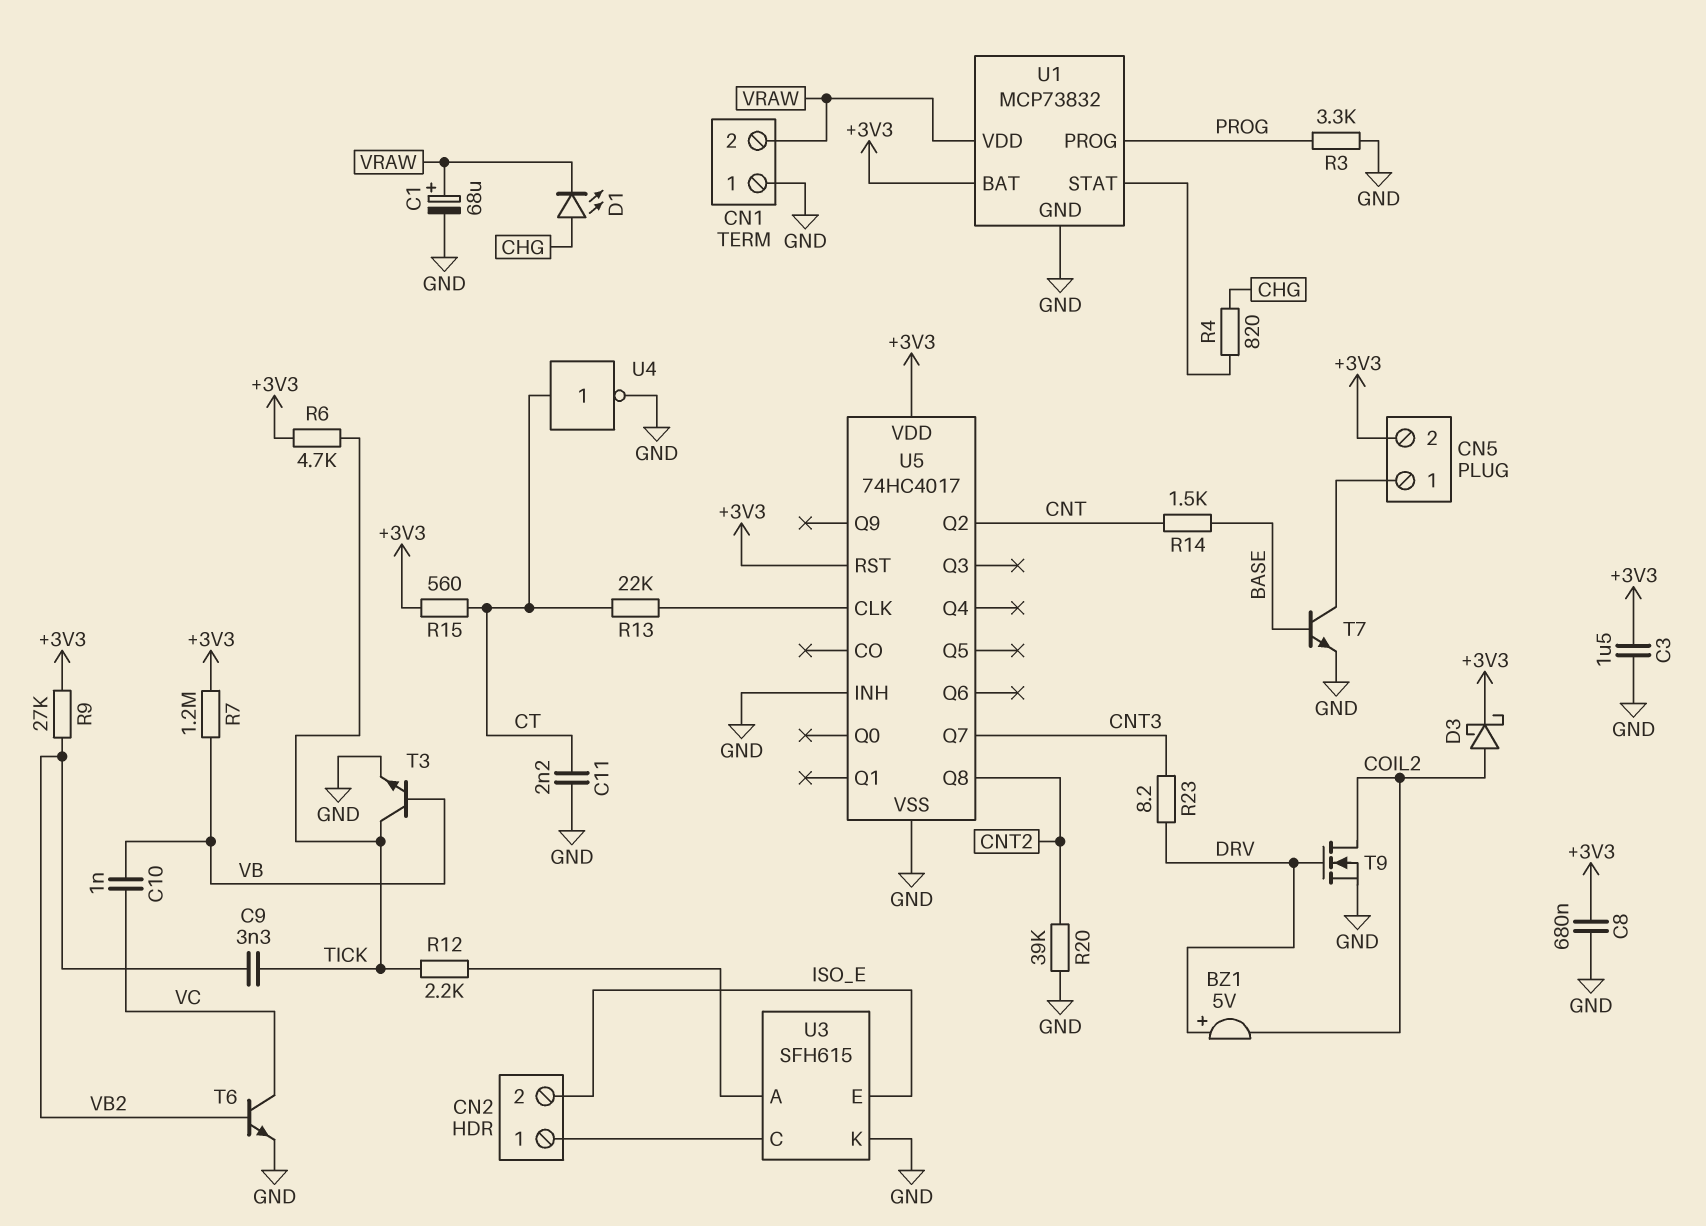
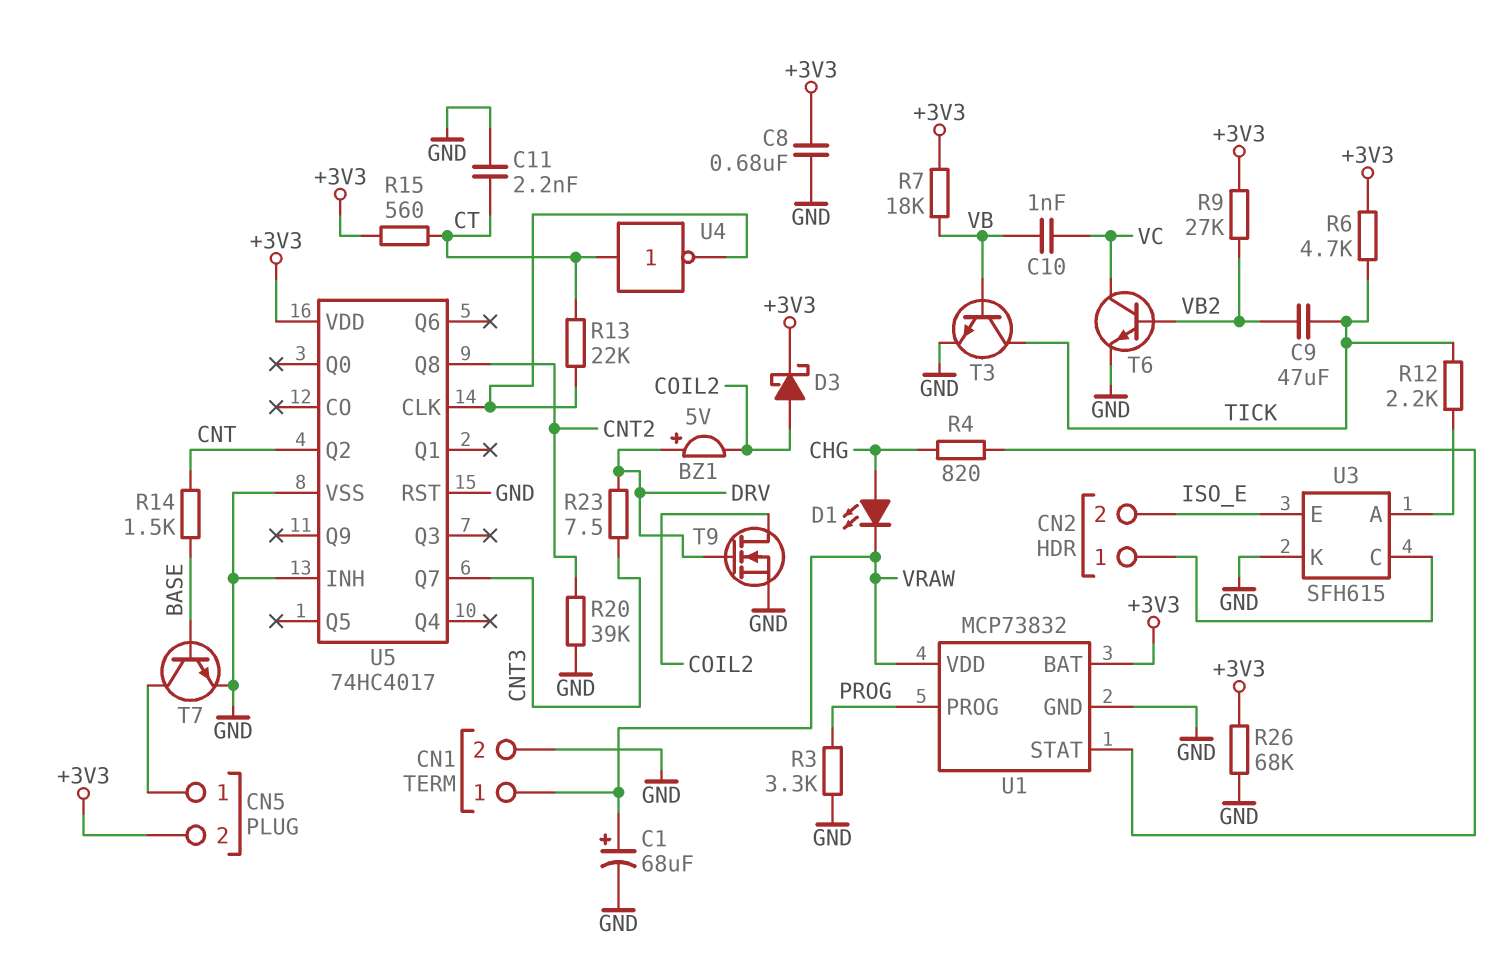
C3: 1.5uF (+3V3, GND) -> none
C9: 3.3nF (TICK, VB2) -> 47uF (TICK, VB2)
CN1 pin 1: GND -> VRAW
CN1 pin 2: VRAW -> GND
R7: 1.2M (+3V3, VB) -> 18k (+3V3, VB)
R23: 8.2 (CNT3, DRV) -> 7.5 (CNT3, DRV)
R26: none -> 68k (+3V3, GND)
U4: NOT (in CT, out GND) -> NOT (in CT, out U5/CLK)
U5 pin RST: +3V3 -> GND

